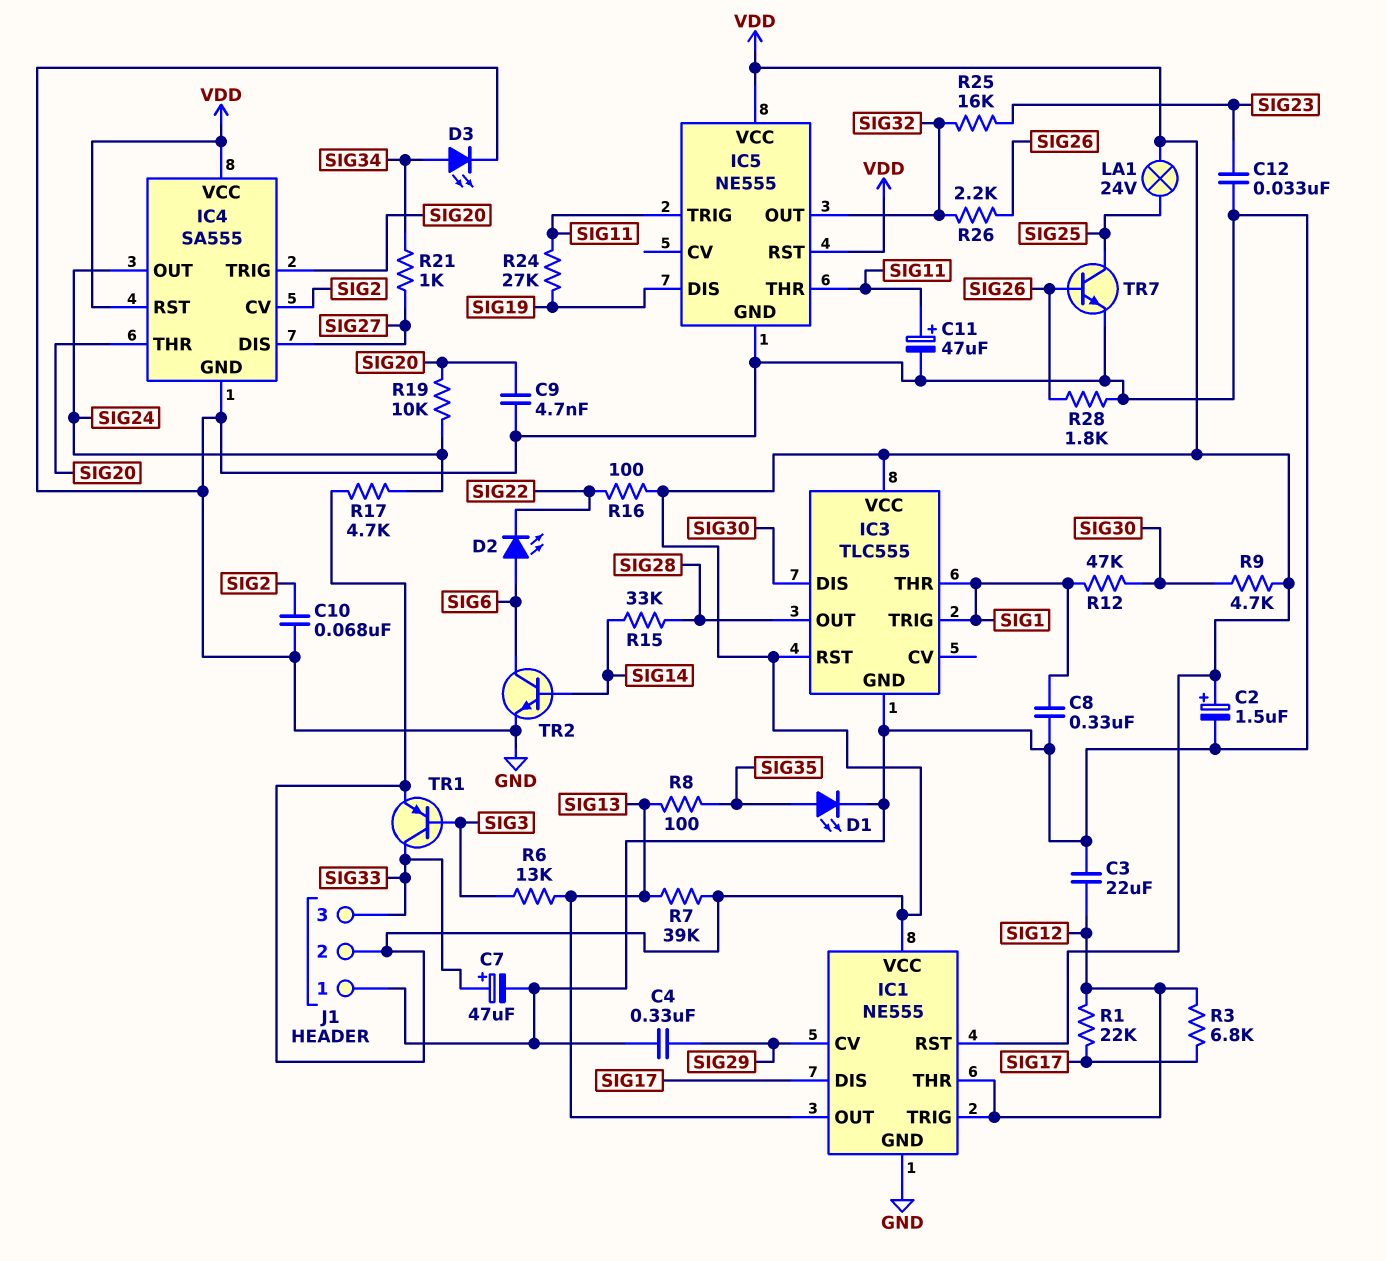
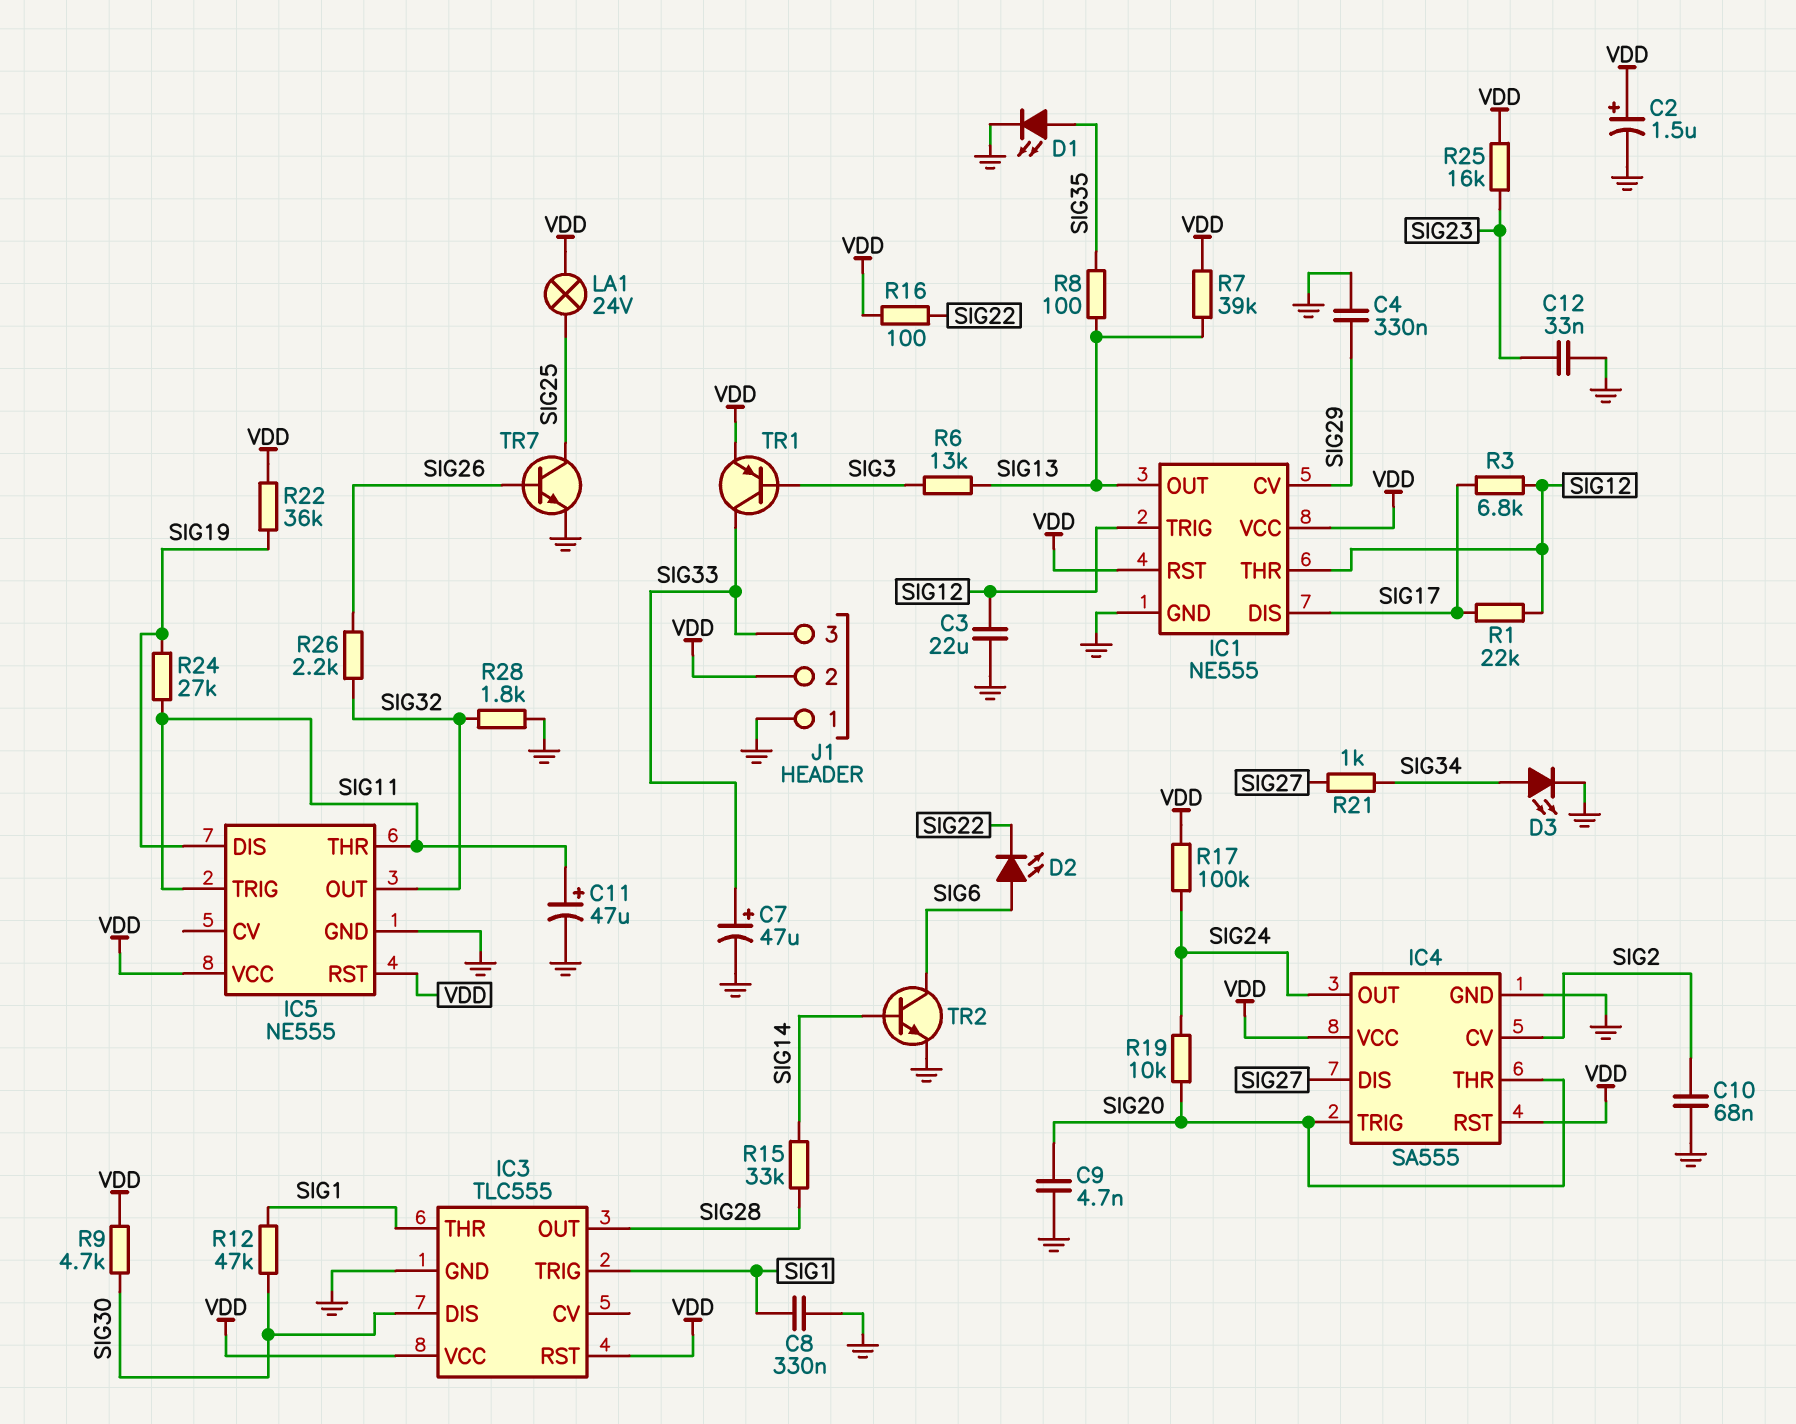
R17: 4.7k (SIG24, VDD) -> 100k (SIG24, VDD)
R22: none -> 36k (SIG19, VDD)
R25: 16k (SIG23, SIG32) -> 16k (SIG23, VDD)
R28: 1.8k (GND, SIG26) -> 1.8k (GND, SIG32)

